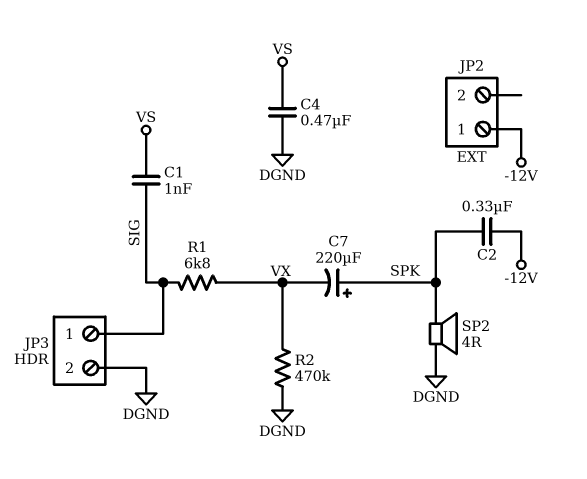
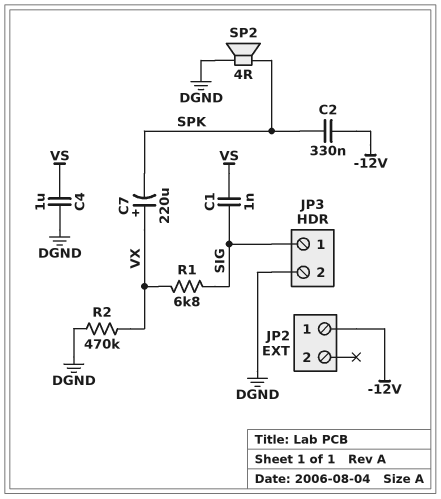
C4: 470nF (DGND, VS) -> 1uF (DGND, VS)
C7: 220uF (plus SPK, minus VX) -> 220uF (plus VX, minus SPK)

